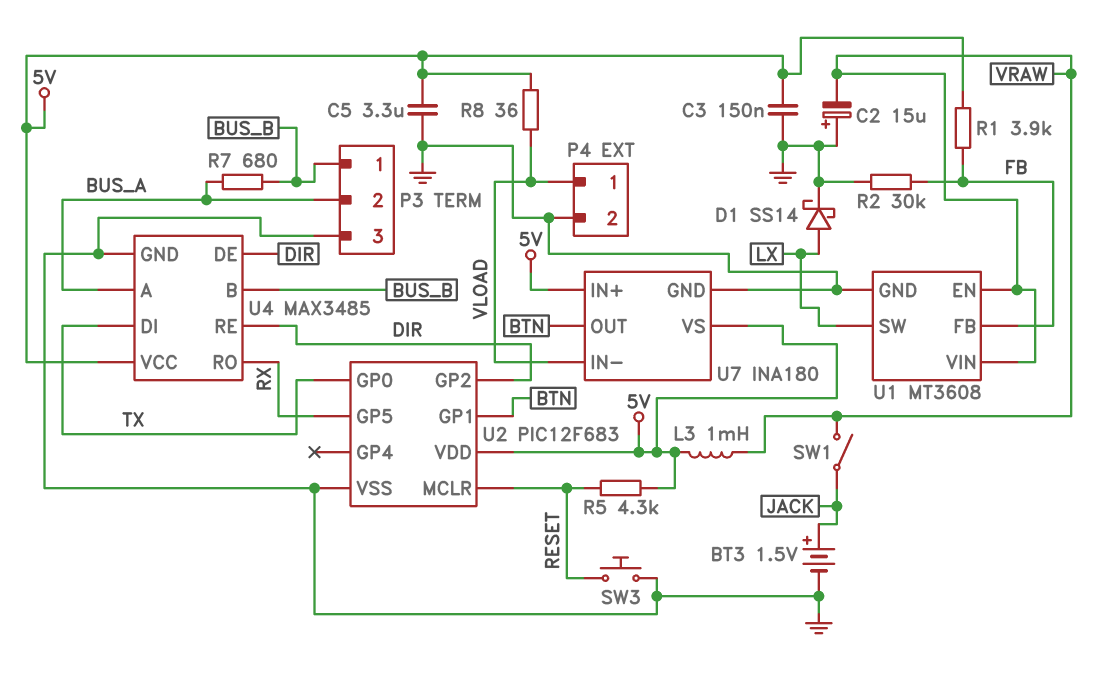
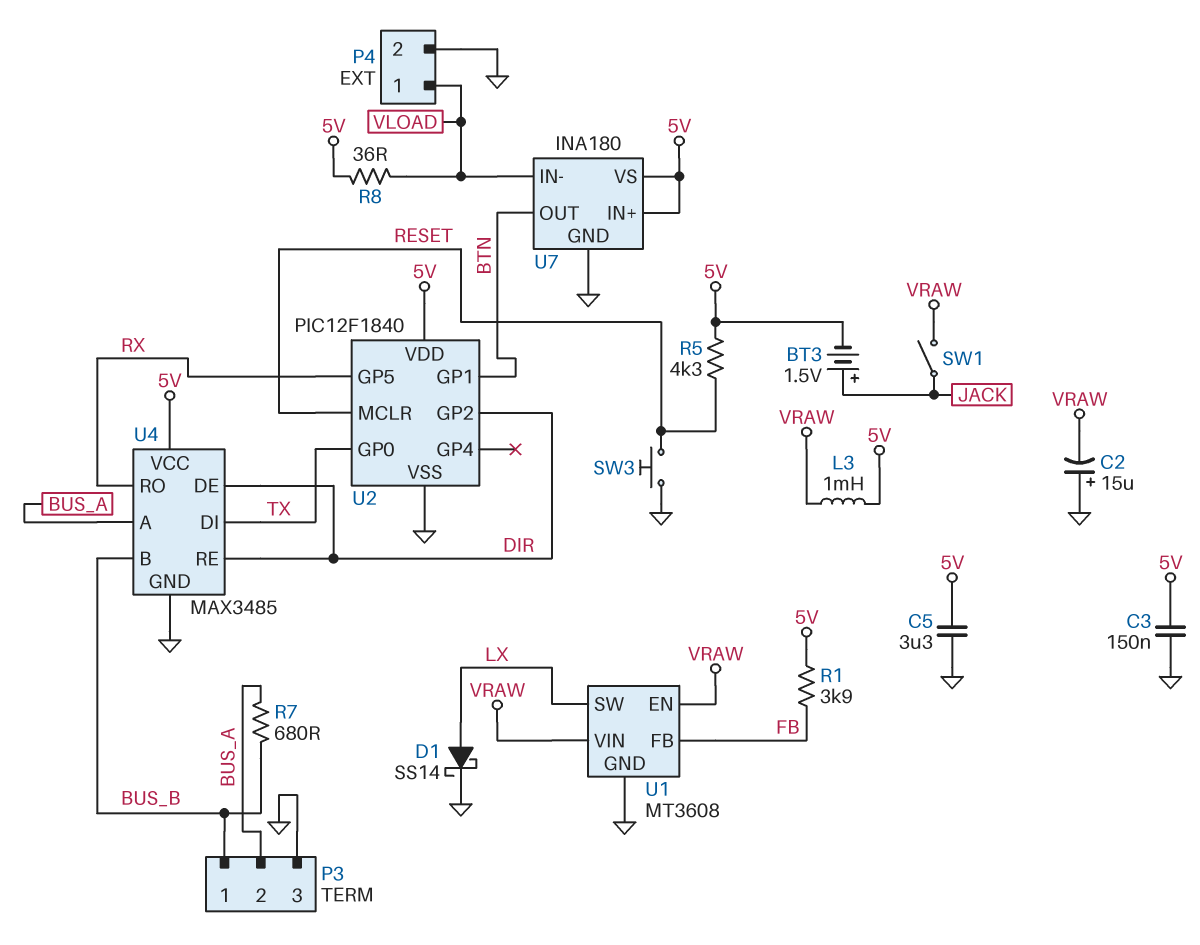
BT3: 1.5V (plus JACK, minus GND) -> 1.5V (plus JACK, minus 5V)
R2: 30k (FB, GND) -> none
U2: PIC12F683 -> PIC12F1840

